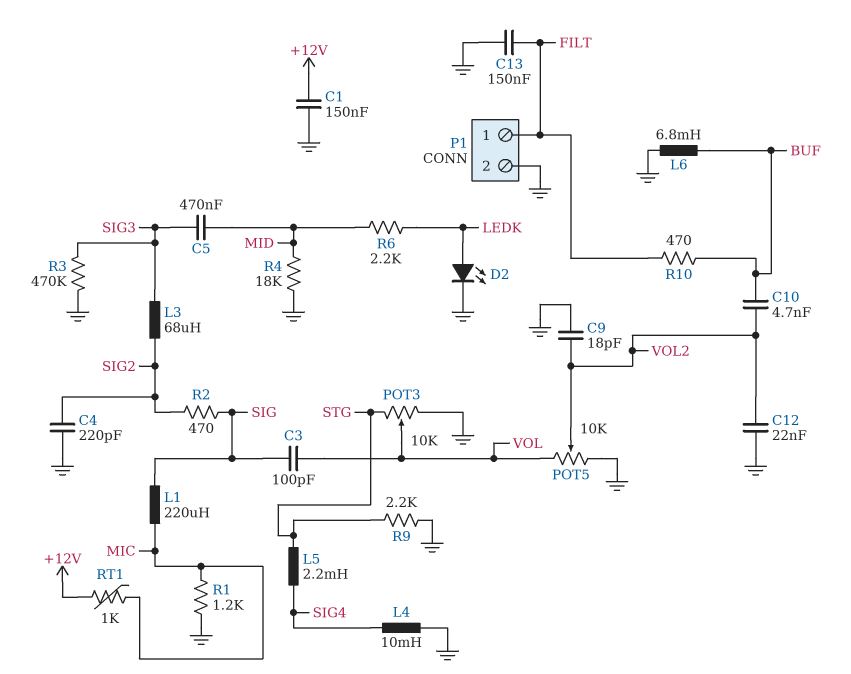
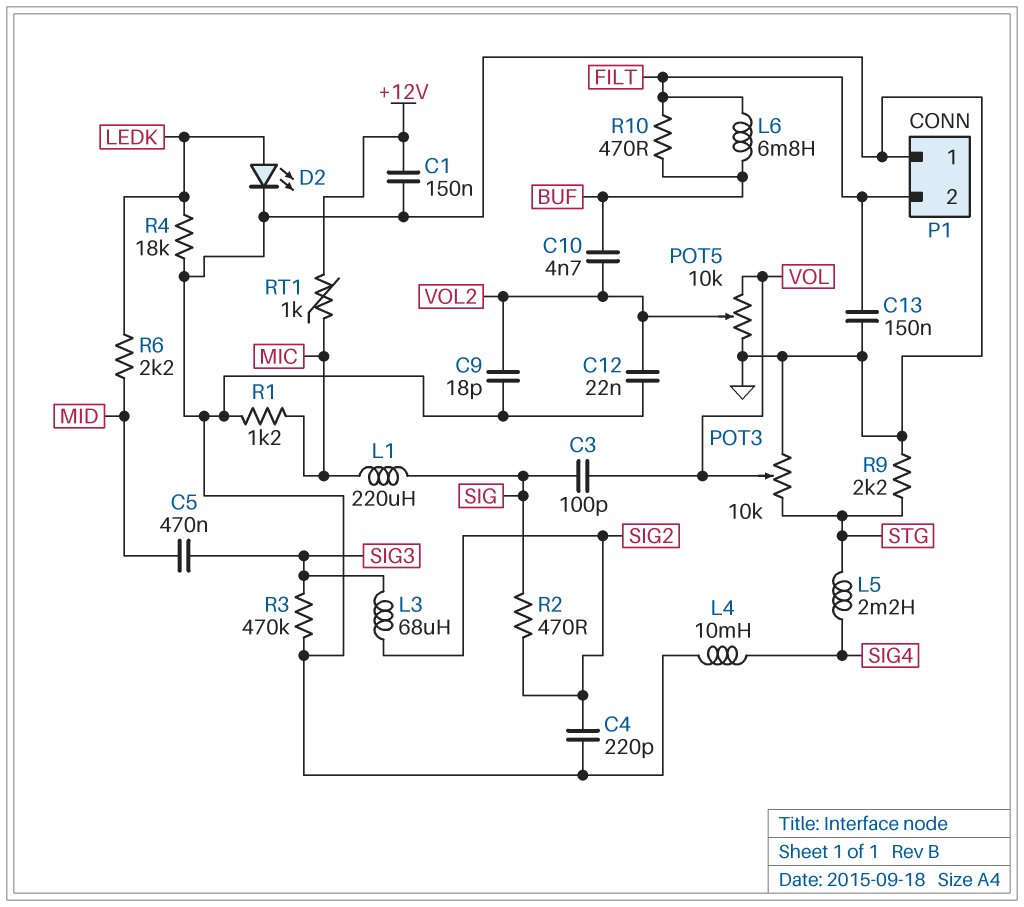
L6: 6.8mH (BUF, GND) -> 6.8mH (BUF, FILT)
P1 pin 1: FILT -> GND
P1 pin 2: GND -> FILT
R4: 18k (GND, MID) -> 18k (GND, LEDK)

